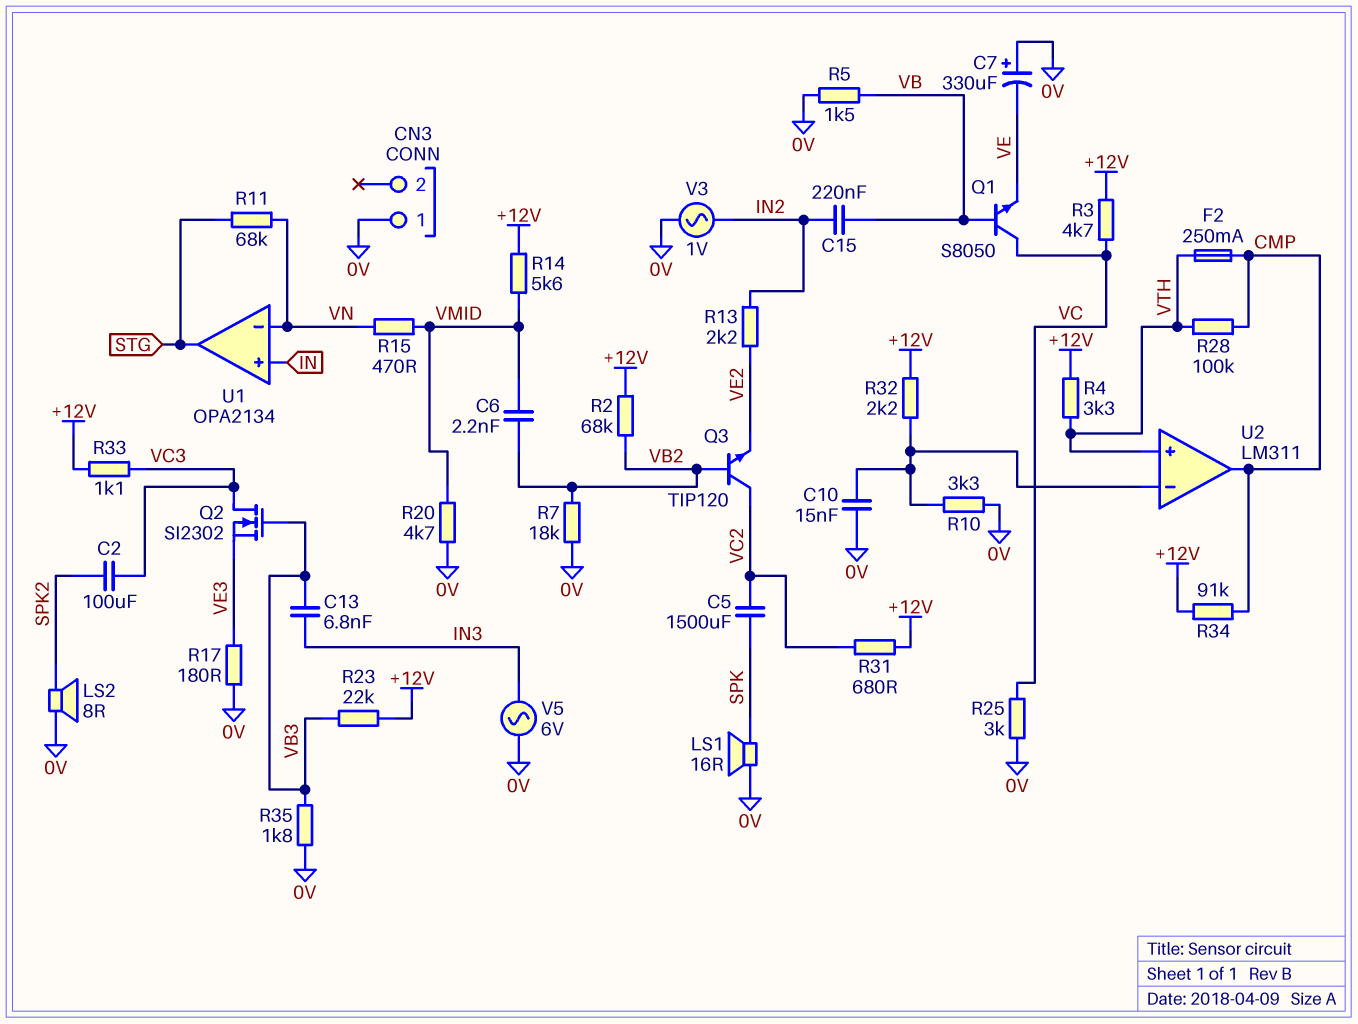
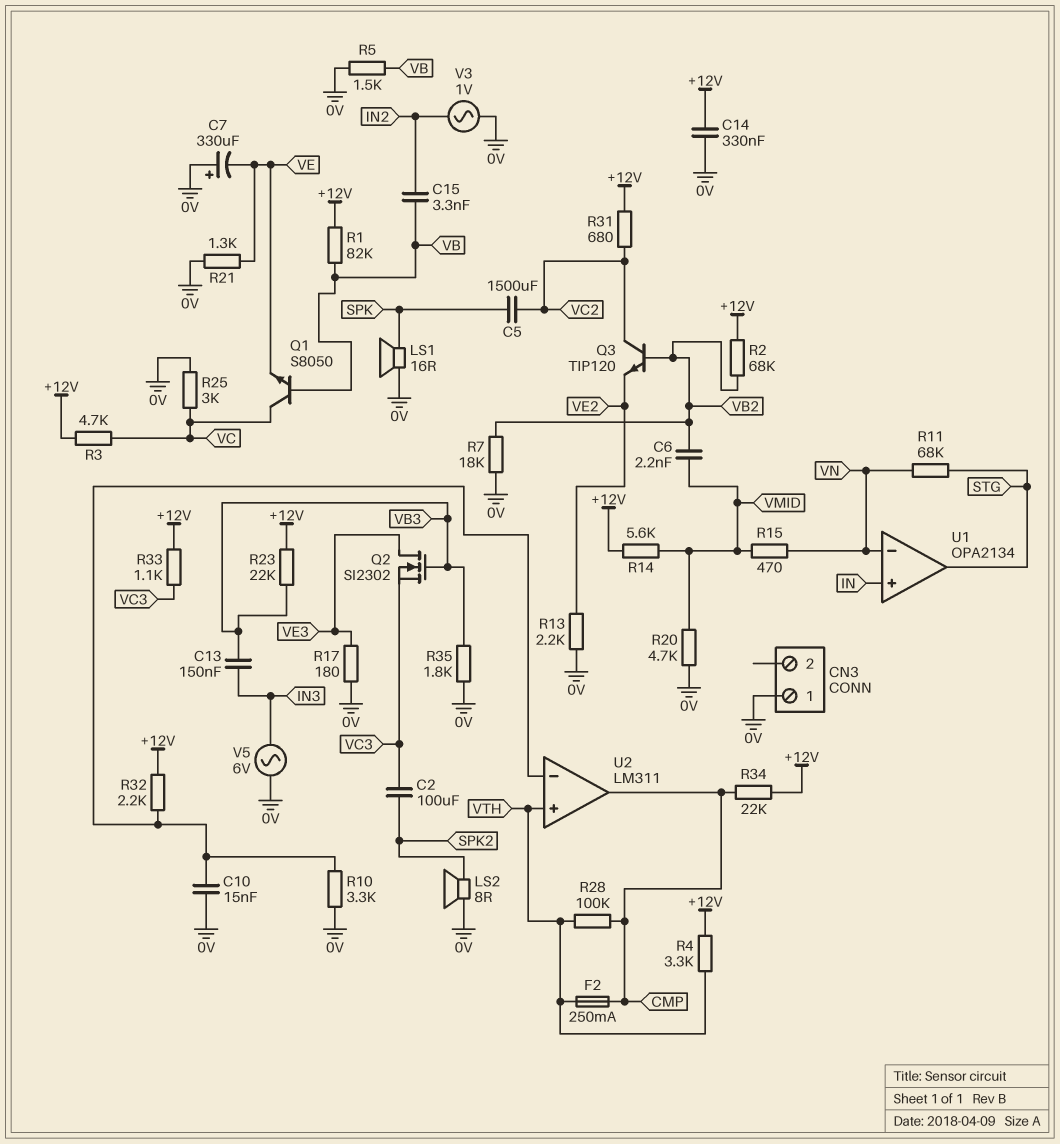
C13: 6.8nF (IN3, VB3) -> 150nF (IN3, VB3)
C14: none -> 330nF (+12V, 0V)
C15: 220nF (IN2, VB) -> 3.3nF (IN2, VB)
Q2: NMOS SI2302 (G VB3, D VC3, S VE3) -> NMOS SI2302 (G VB3, D VE3, S VC3)
R1: none -> 82k (+12V, VB)
R13: 2.2k (IN2, VE2) -> 2.2k (0V, VE2)
R21: none -> 1.3k (0V, VE)
R34: 91k (+12V, CMP) -> 22k (+12V, CMP)

